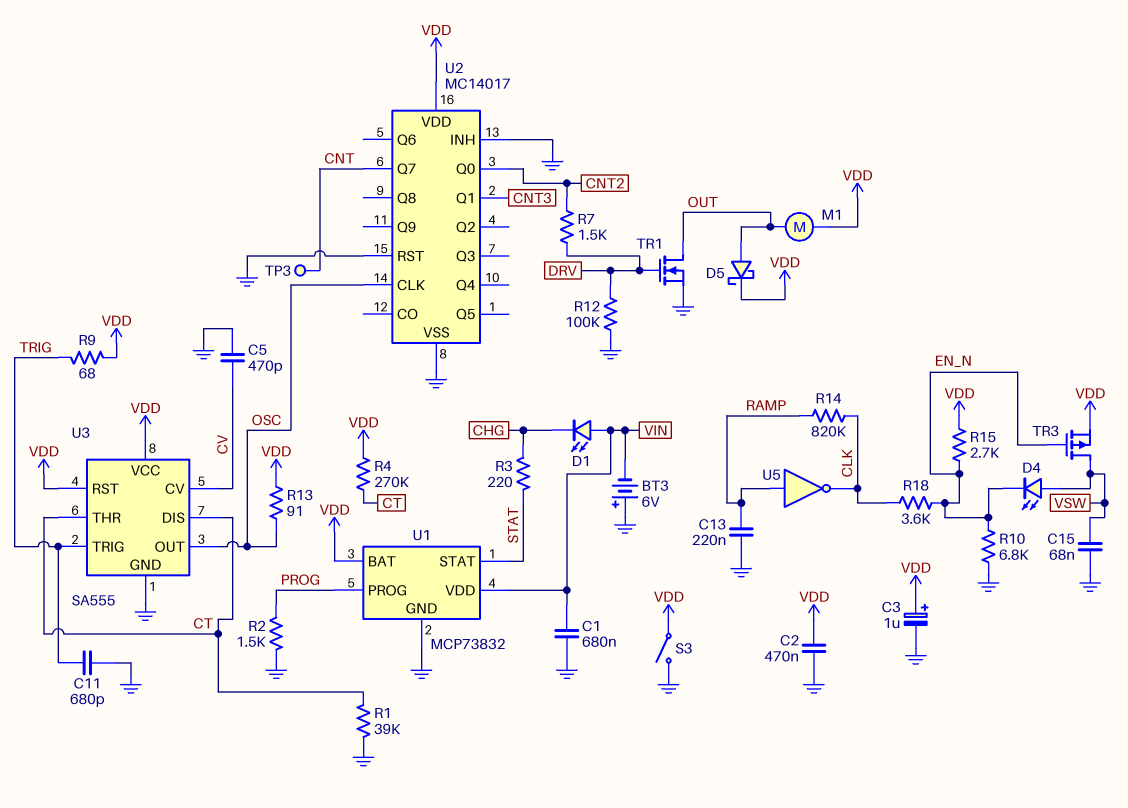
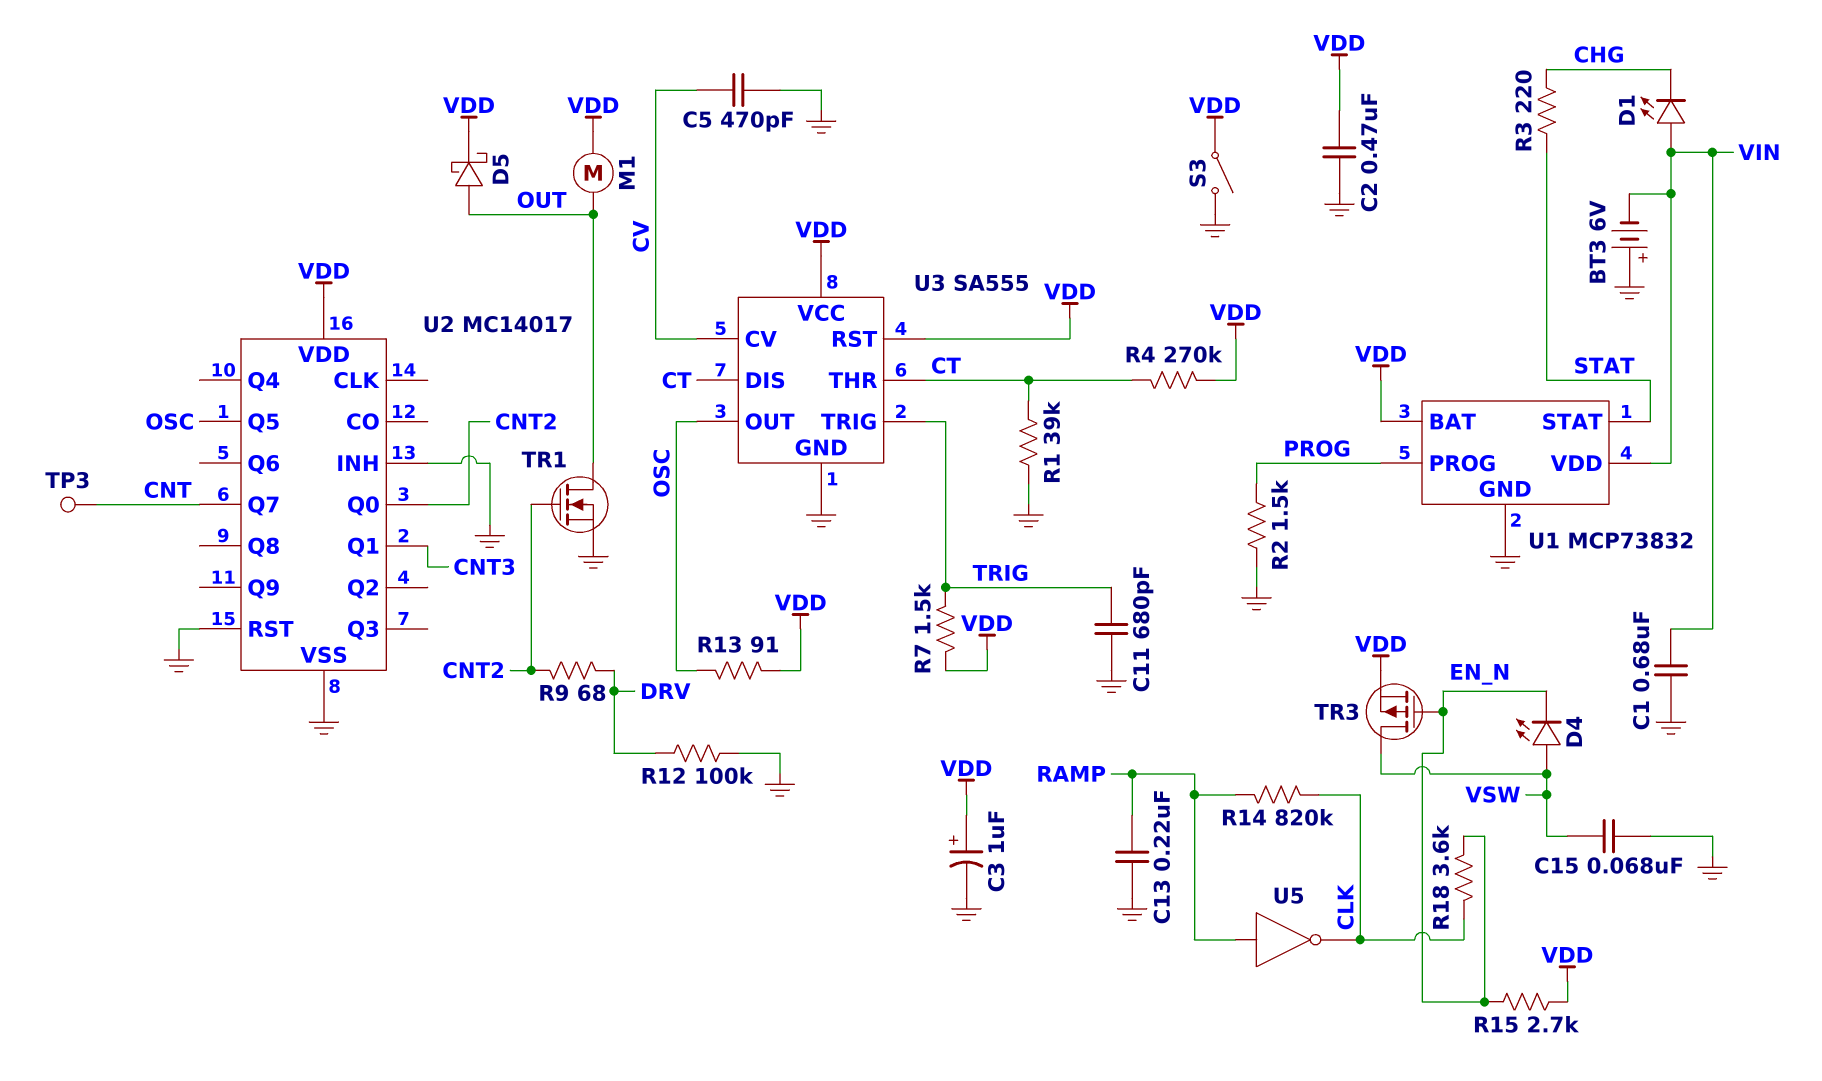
R7: 1.5k (CNT2, DRV) -> 1.5k (TRIG, VDD)
R9: 68 (TRIG, VDD) -> 68 (CNT2, DRV)
R10: 6.8k (EN_N, GND) -> none
TR1: NMOS (G DRV, D OUT, S GND) -> NMOS (G CNT2, D OUT, S GND)
U2 pin CLK: OSC -> none
U2 pin Q5: none -> OSC

